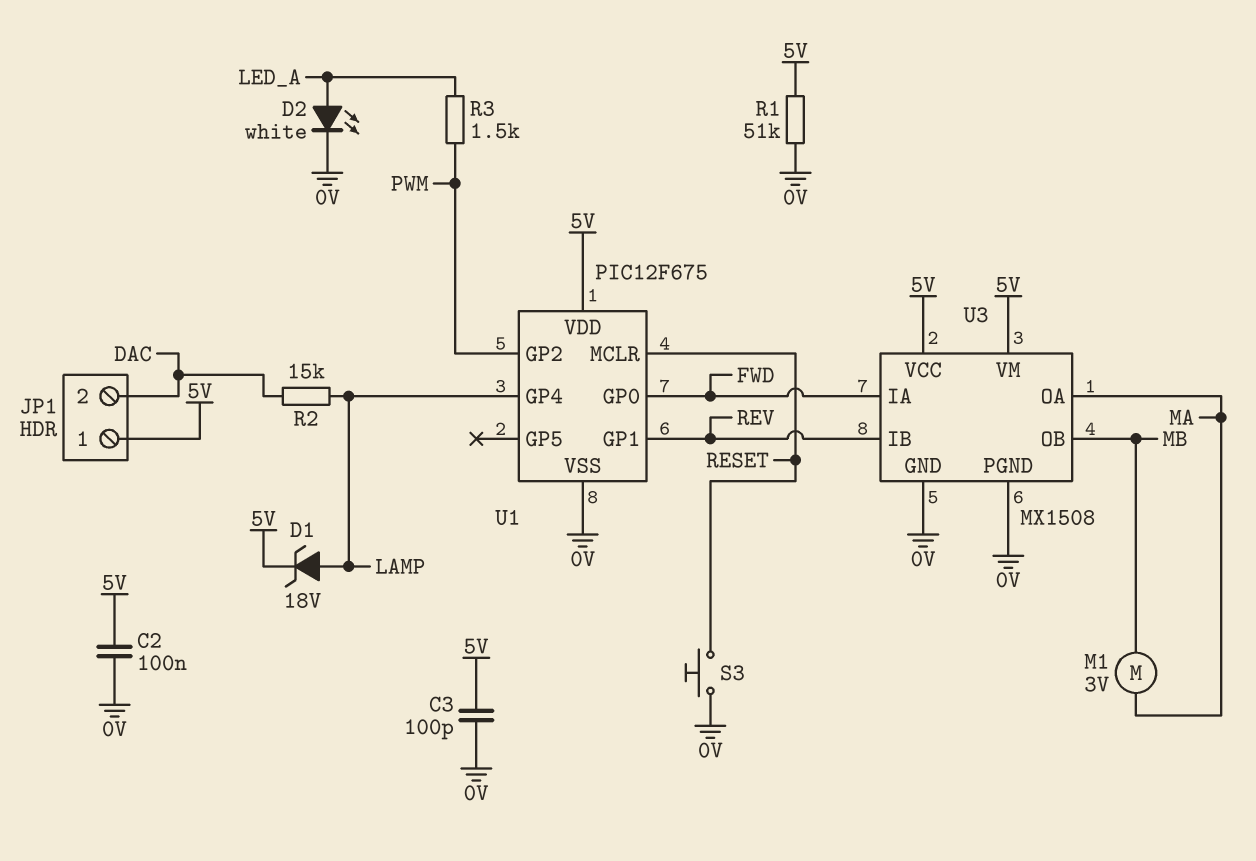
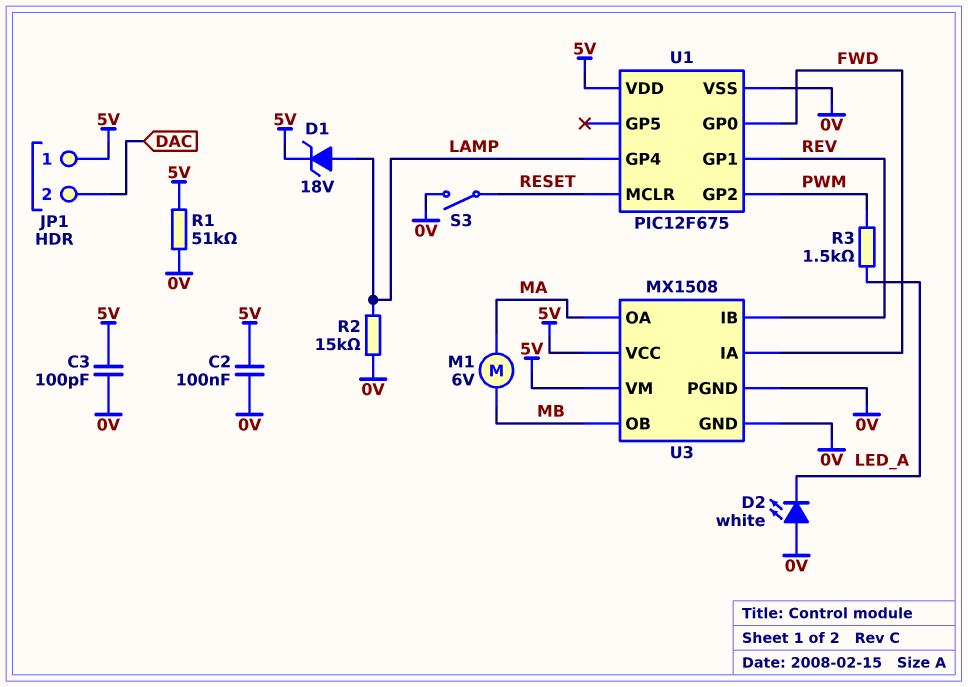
D2: LED white (A LED_A, K 0V) -> LED white (A 0V, K LED_A)
M1: motor 3V (MA, MB) -> motor 6V (MA, MB)
R2: 15k (DAC, LAMP) -> 15k (0V, LAMP)
S3: button (0V, RESET) -> switch (0V, RESET)

